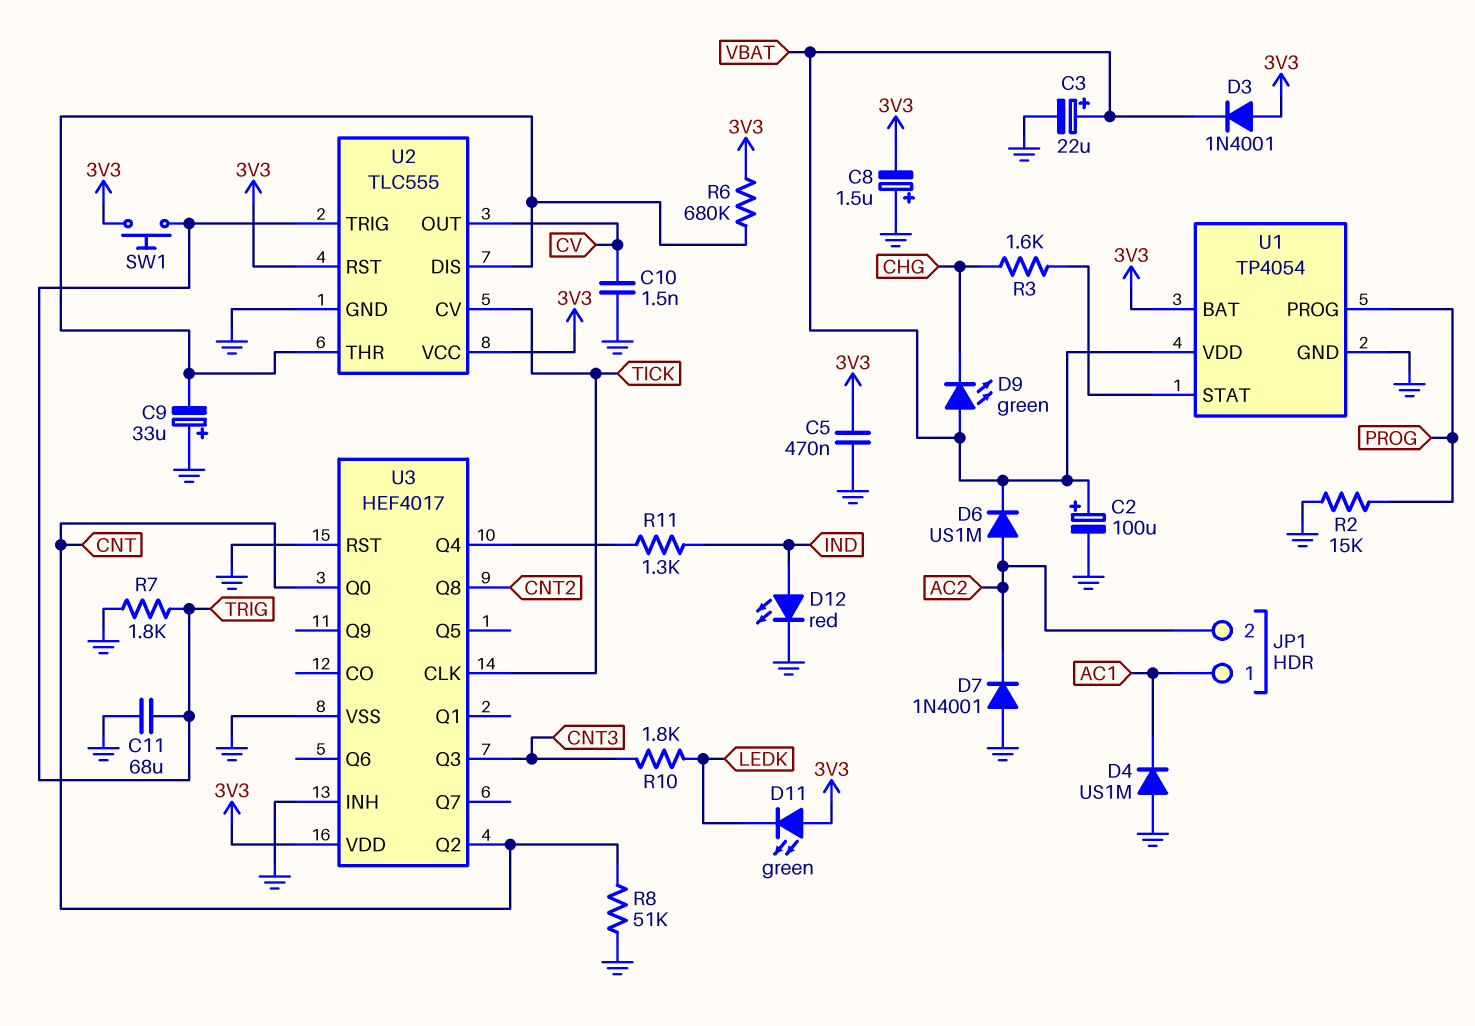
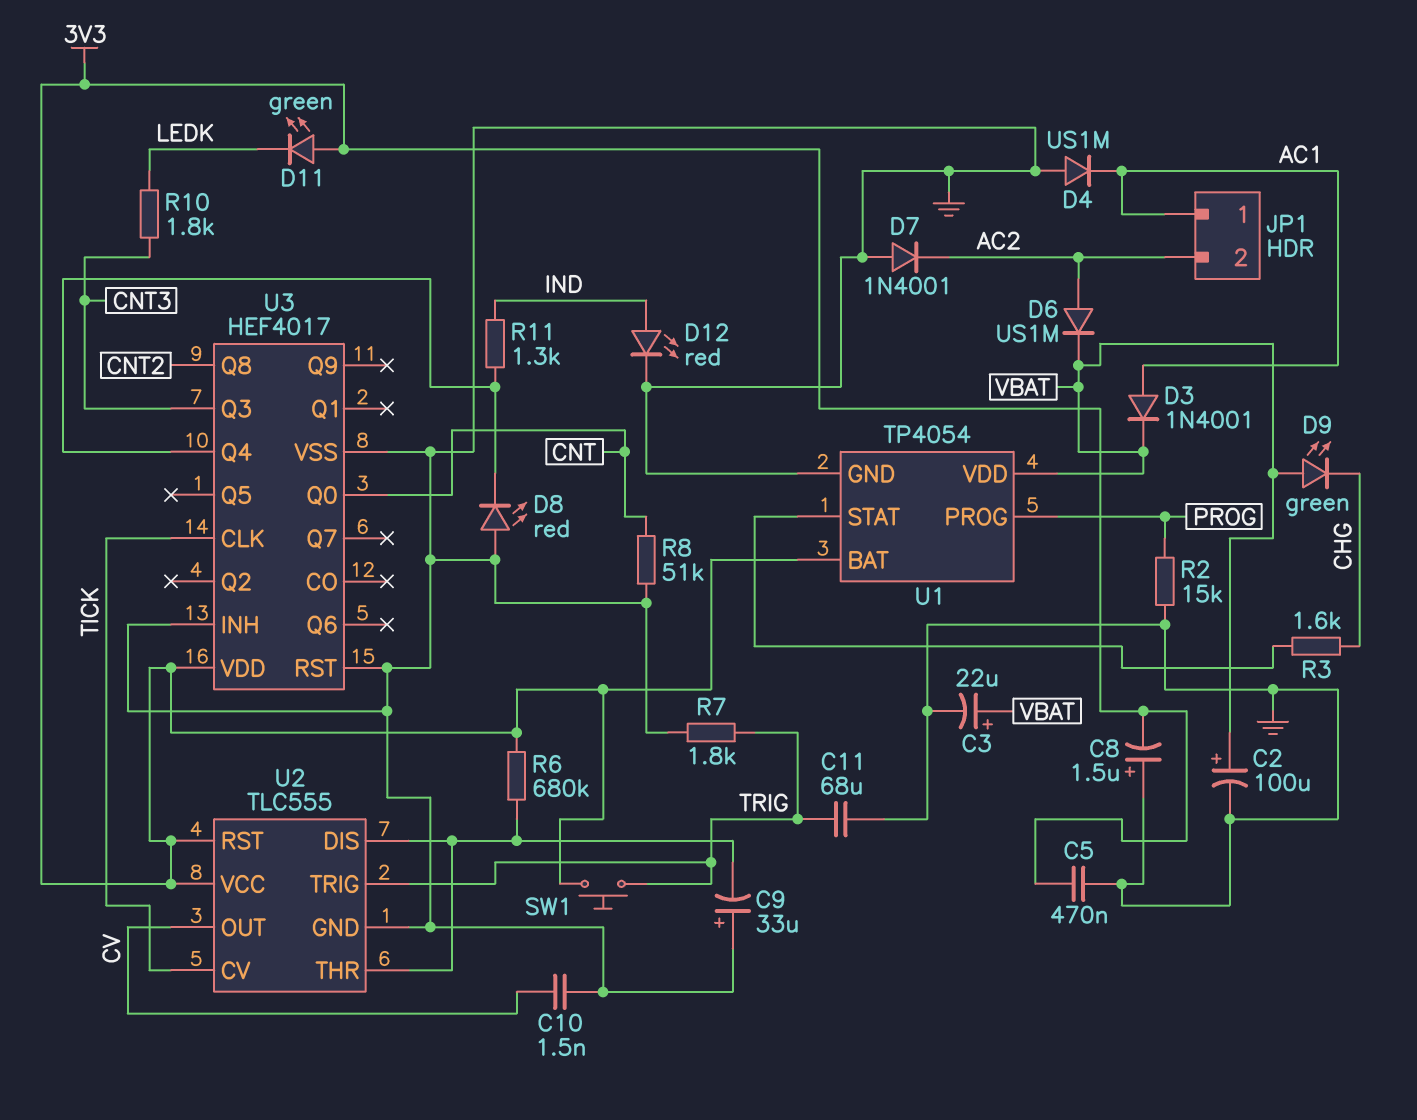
D3: diode 1N4001 (A 3V3, K VBAT) -> diode 1N4001 (A AC1, K VBAT)
D8: none -> LED red (A GND, K U3/Q4)
U3 pin Q2: CNT -> none

